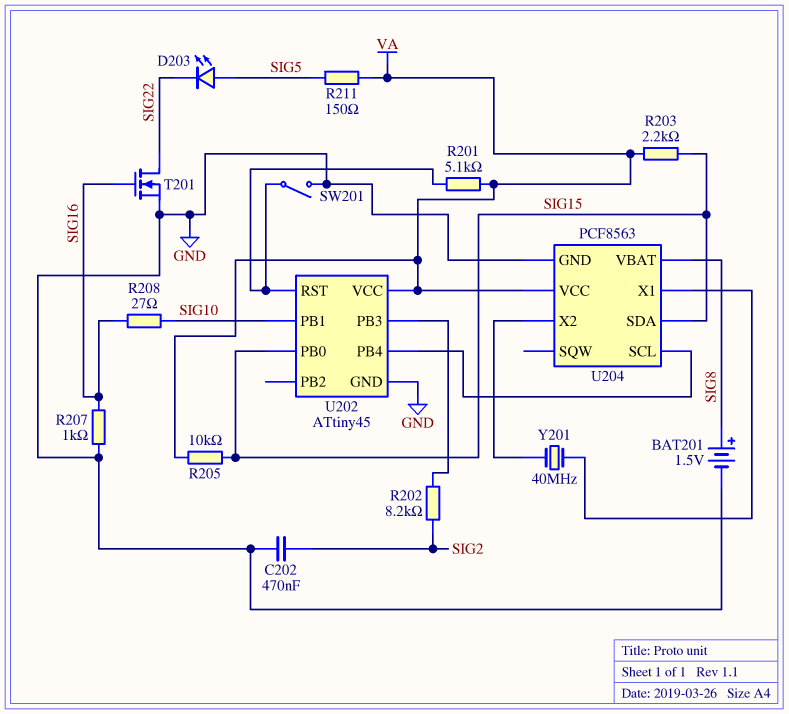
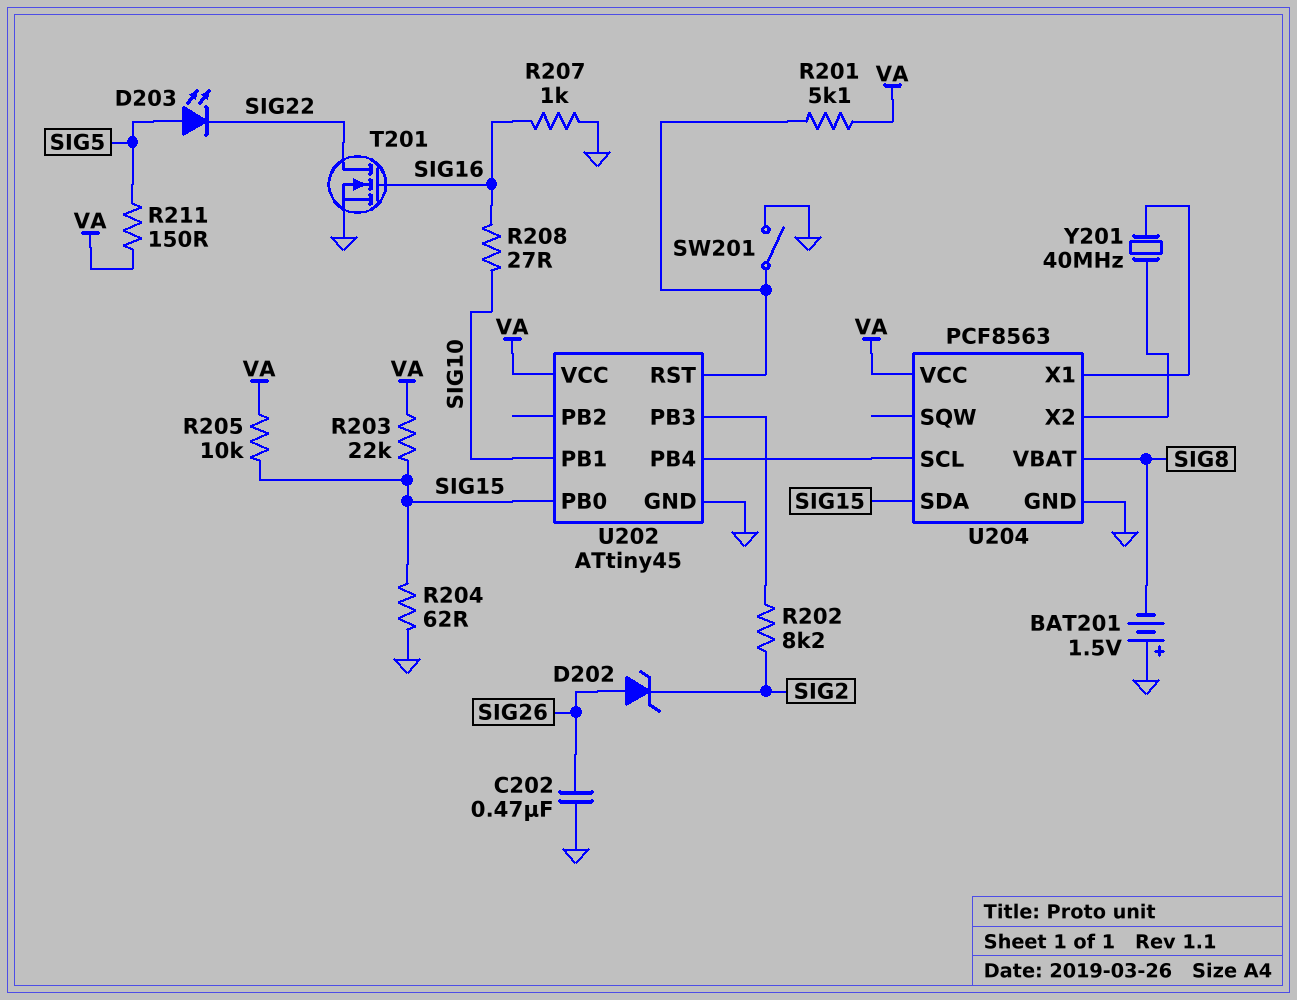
BAT201: 1.5V (plus SIG8, minus GND) -> 1.5V (plus GND, minus SIG8)
C202: 470nF (GND, SIG2) -> 470nF (GND, SIG26)
D202: none -> zener (A SIG26, K SIG2)
R203: 2.2k (SIG15, VA) -> 22k (SIG15, VA)
R204: none -> 62 (GND, SIG15)

